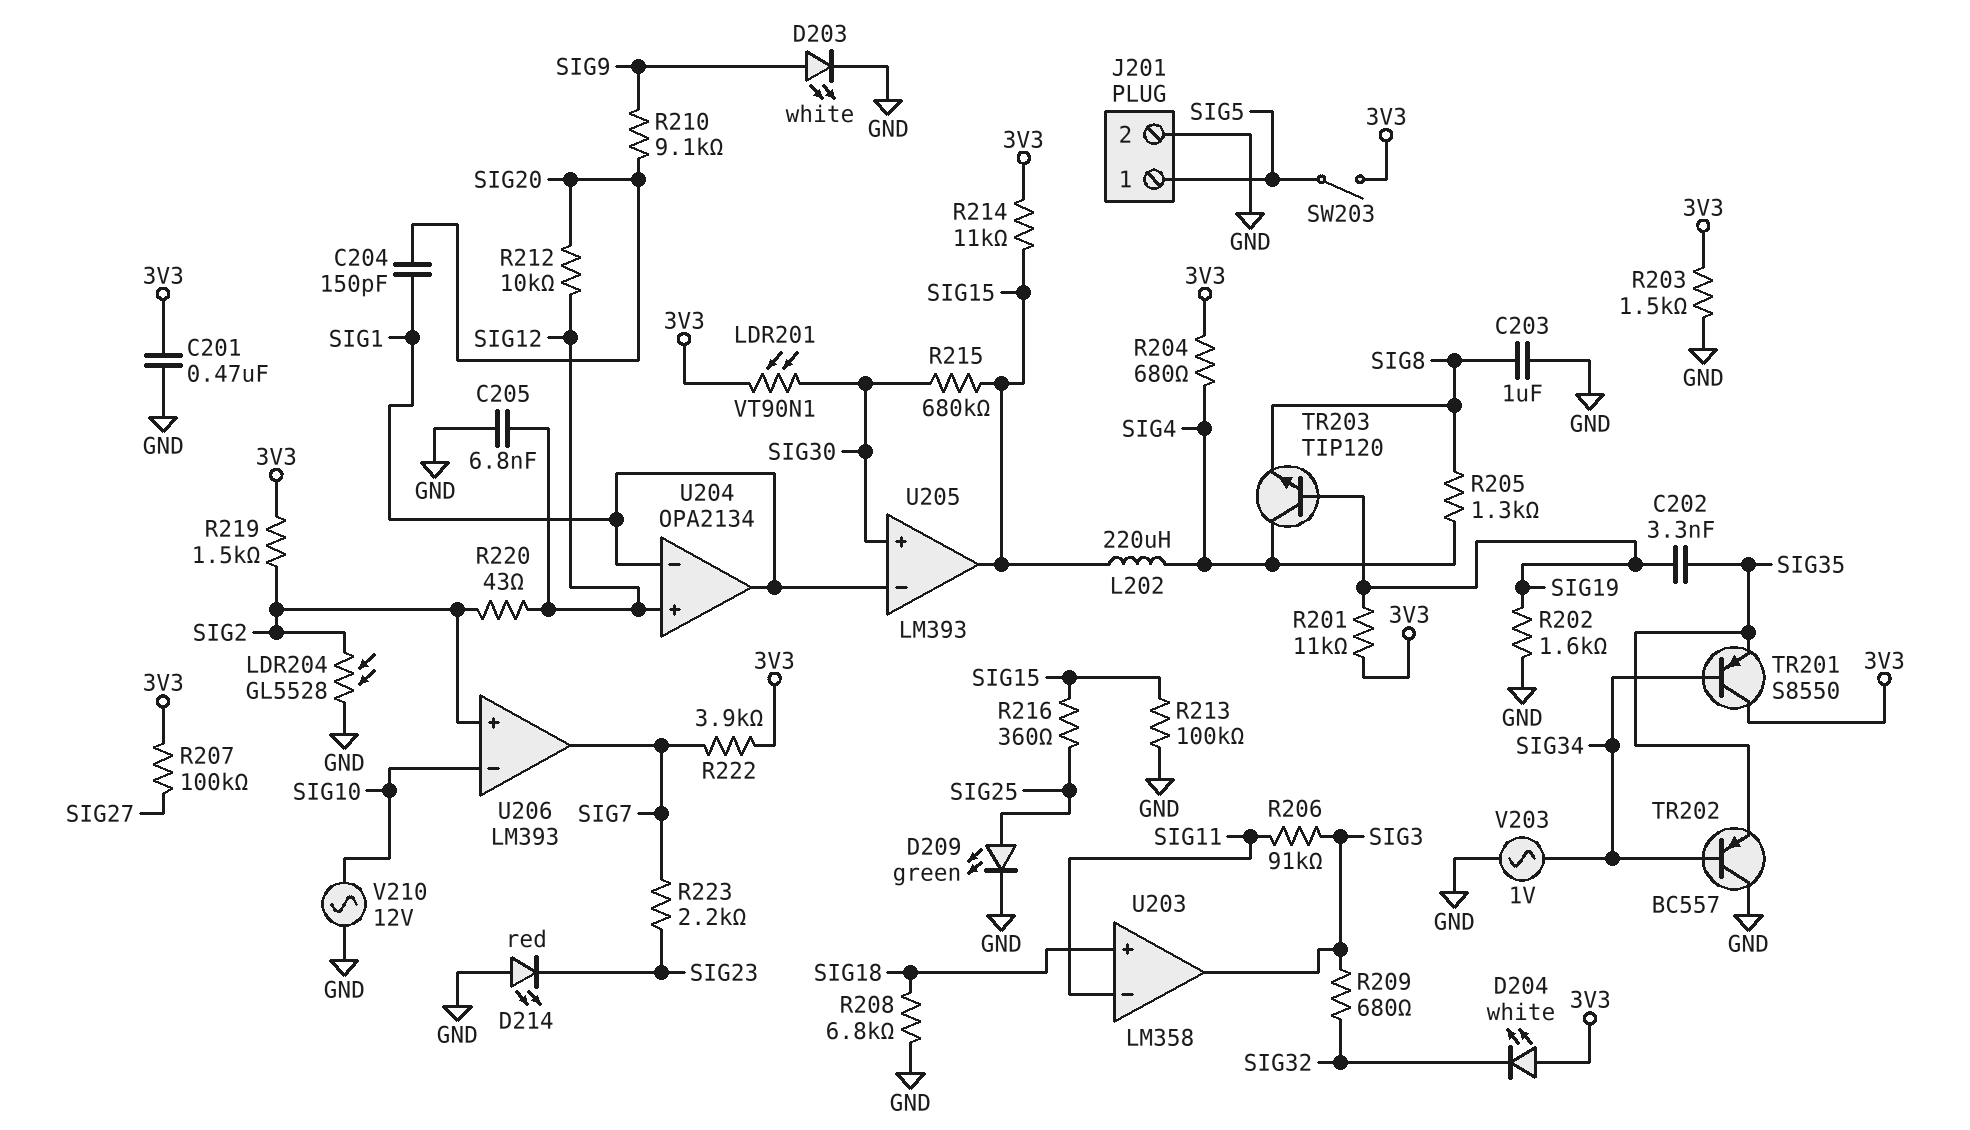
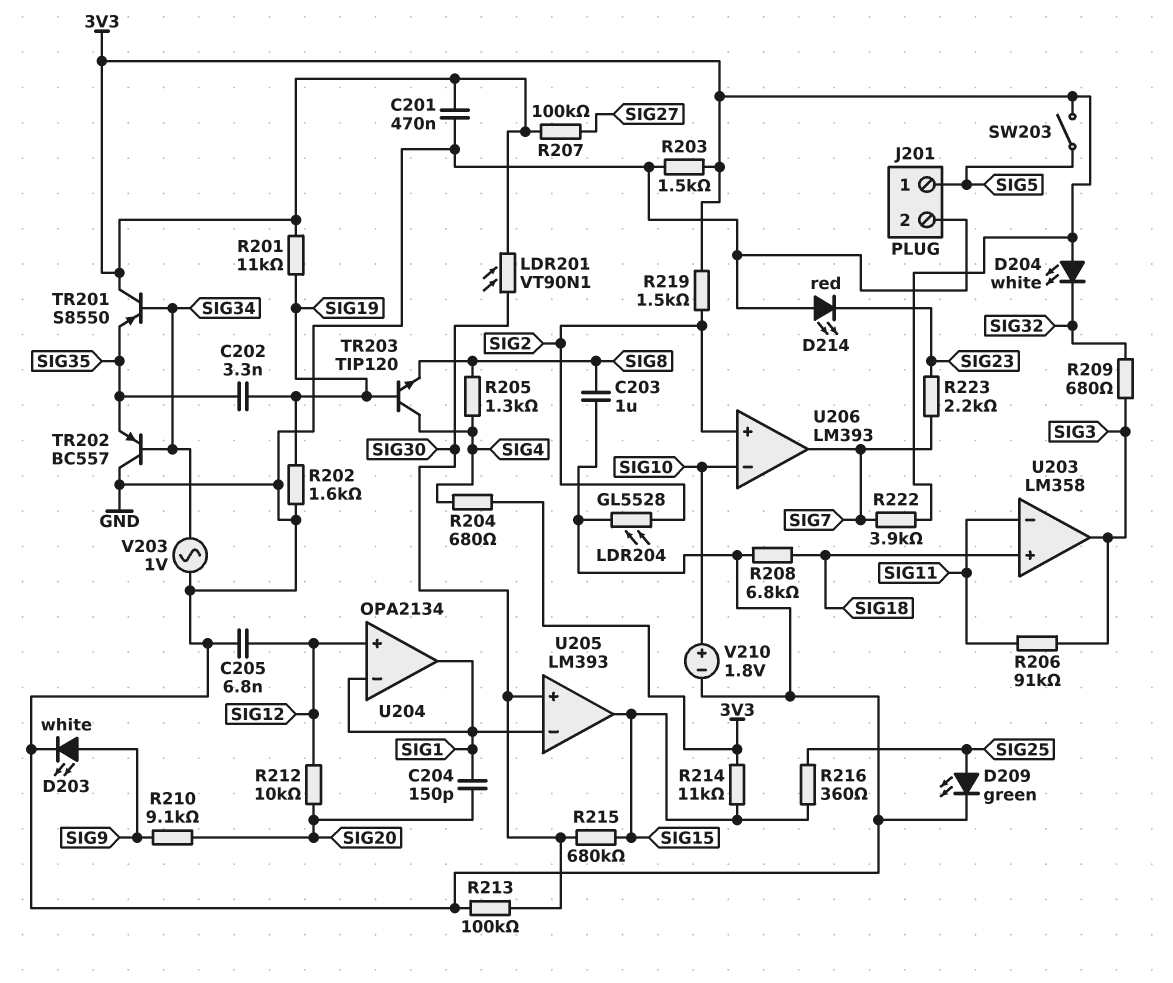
L202: 220uH (SIG4, SIG15) -> none
R213: 100k (GND, SIG15) -> 100k (GND, SIG30)
R220: 43 (SIG2, SIG12) -> none
V210: AC 12V (GND, SIG10) -> 1.8V (plus SIG10, minus GND)

